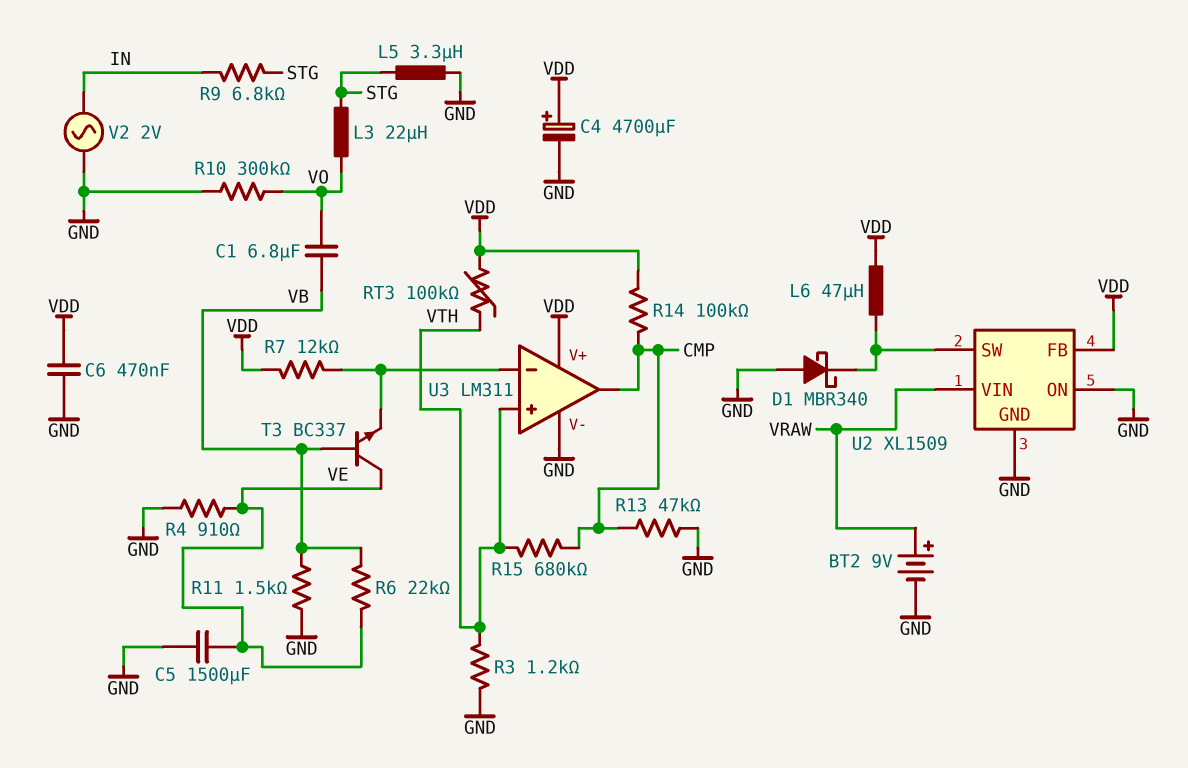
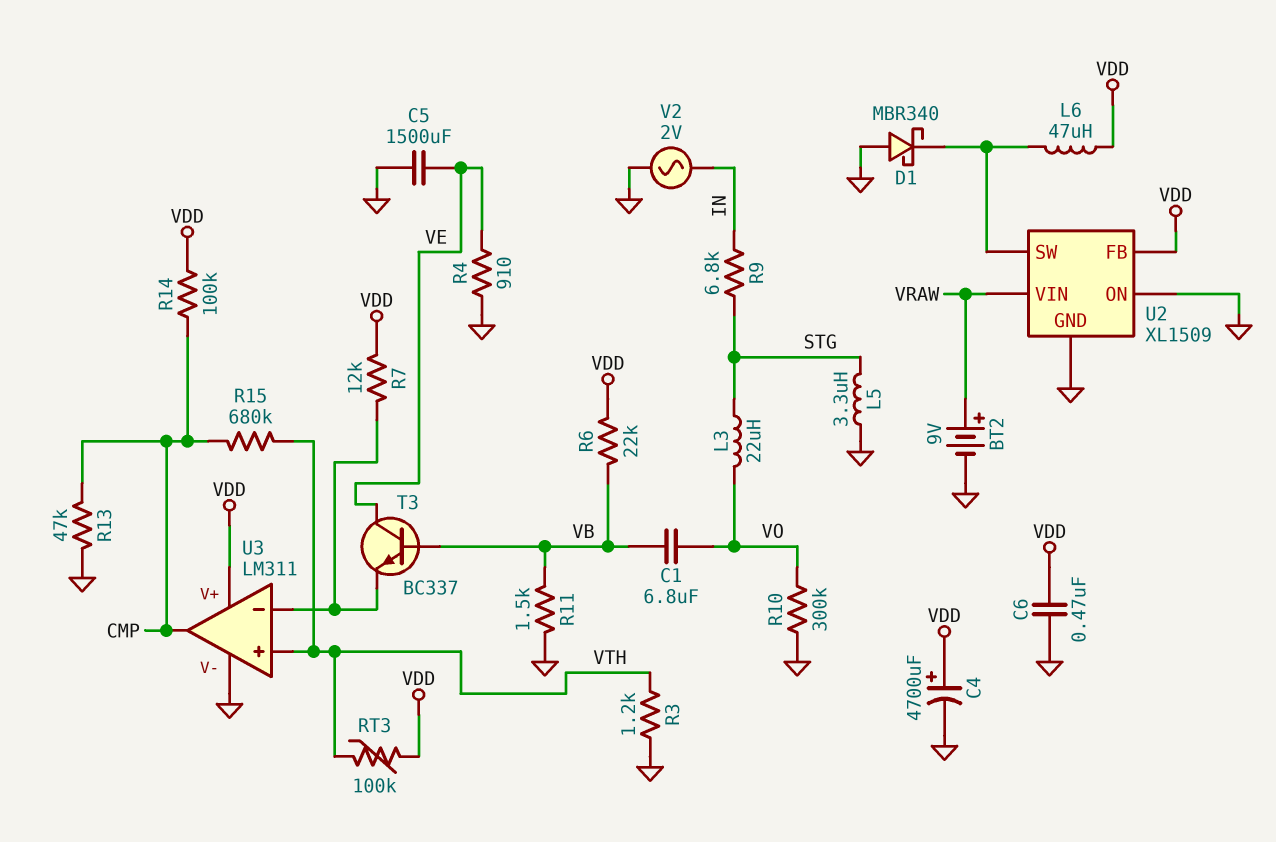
R6: 22k (VB, VE) -> 22k (VB, VDD)

